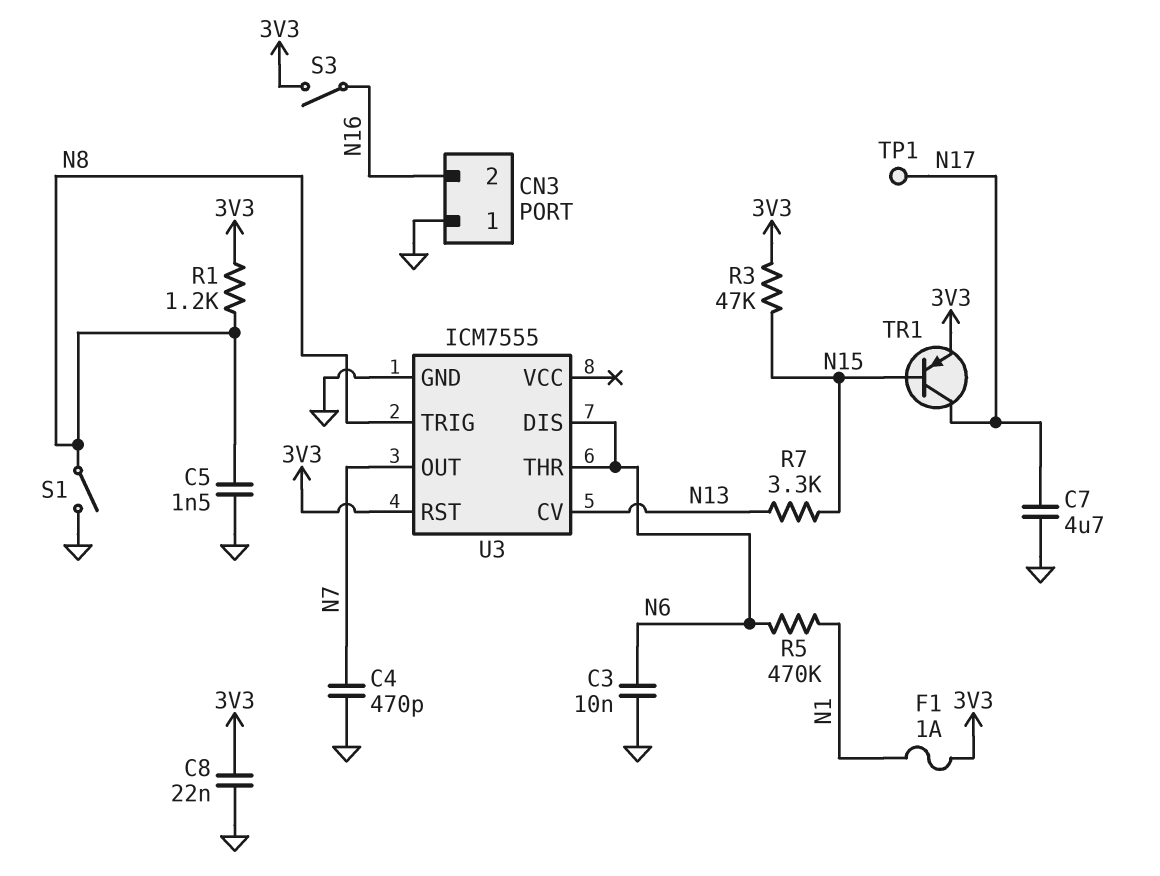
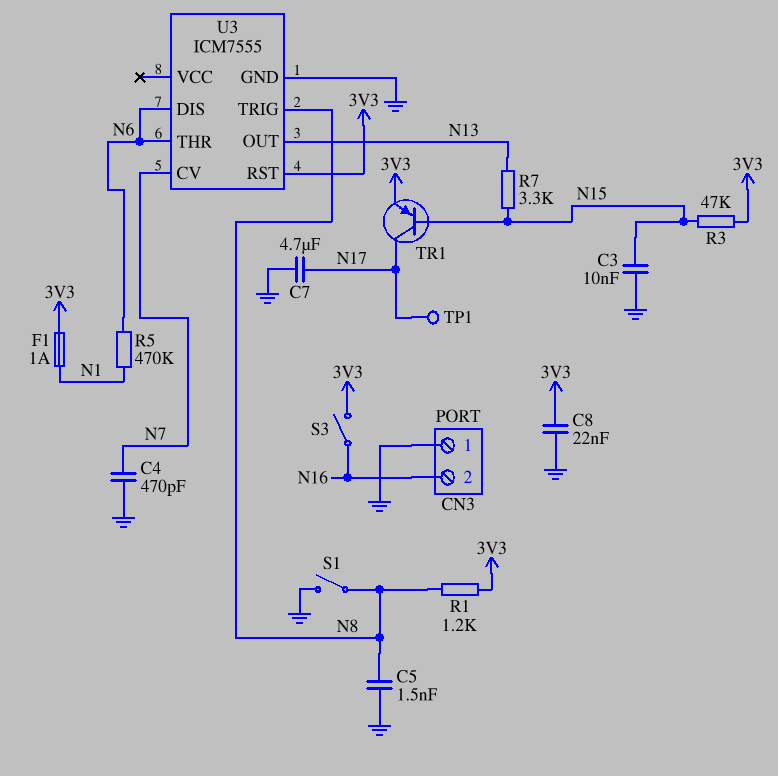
C3: 10nF (GND, N6) -> 10nF (GND, N15)
U3 pin CV: N13 -> N7
U3 pin OUT: N7 -> N13

